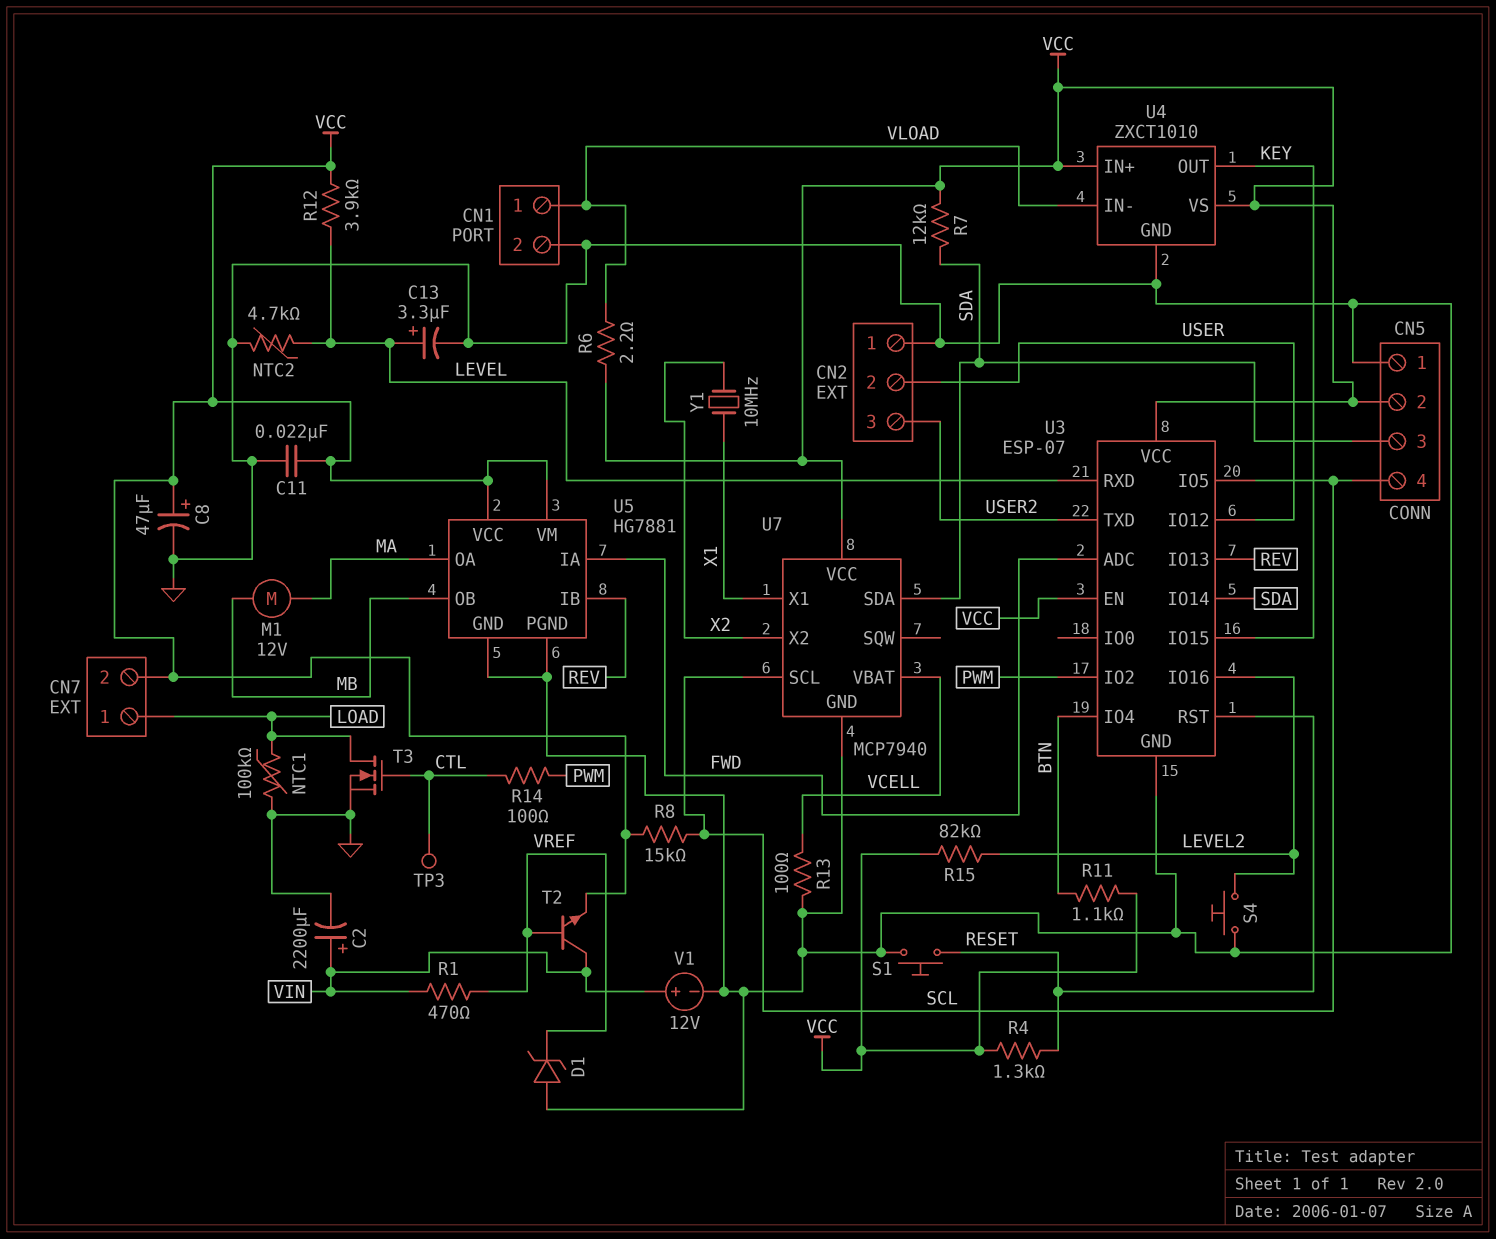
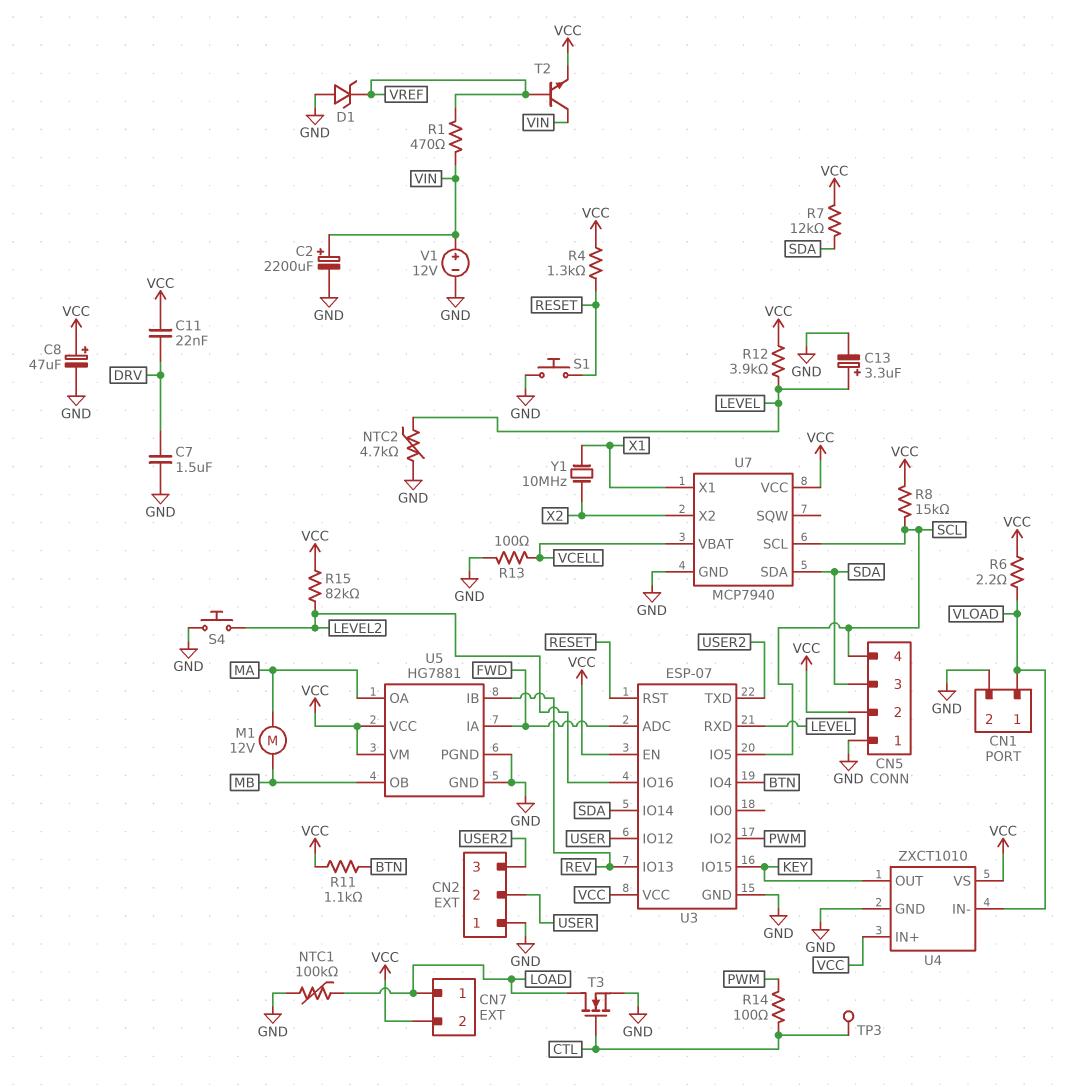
C7: none -> 1.5uF (DRV, GND)
C11: 22nF (GND, VCC) -> 22nF (DRV, VCC)

